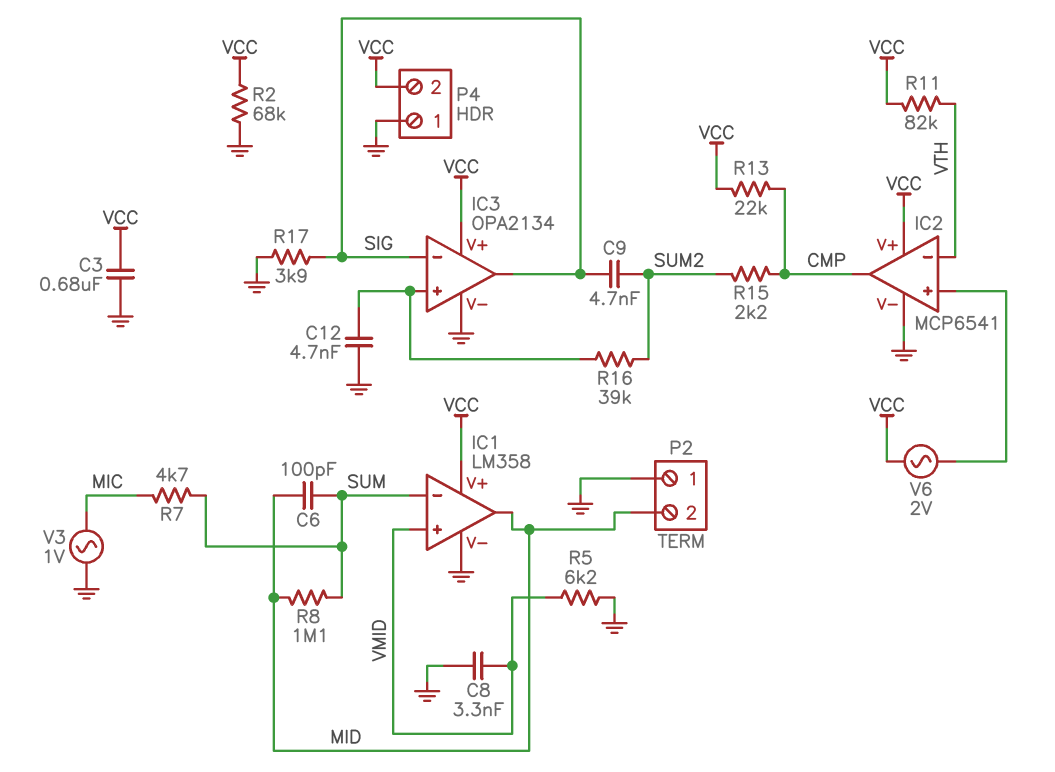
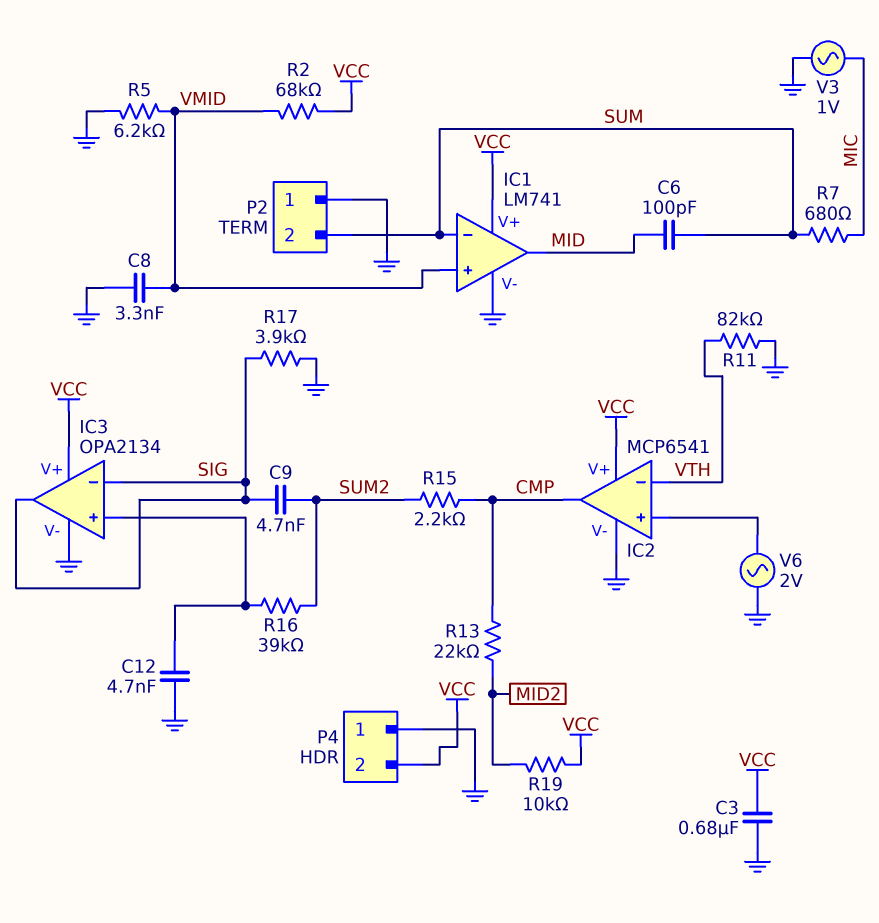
IC1: LM358 -> LM741
P2 pin 2: MID -> SUM
R2: 68k (GND, VCC) -> 68k (VCC, VMID)
R7: 4.7k (MIC, SUM) -> 680 (MIC, SUM)
R8: 1.1M (MID, SUM) -> none
R11: 82k (VCC, VTH) -> 82k (GND, VTH)
R13: 22k (CMP, VCC) -> 22k (CMP, MID2)
R19: none -> 10k (MID2, VCC)
V6: AC 2V (IC2/in+, VCC) -> AC 2V (GND, IC2/in+)

